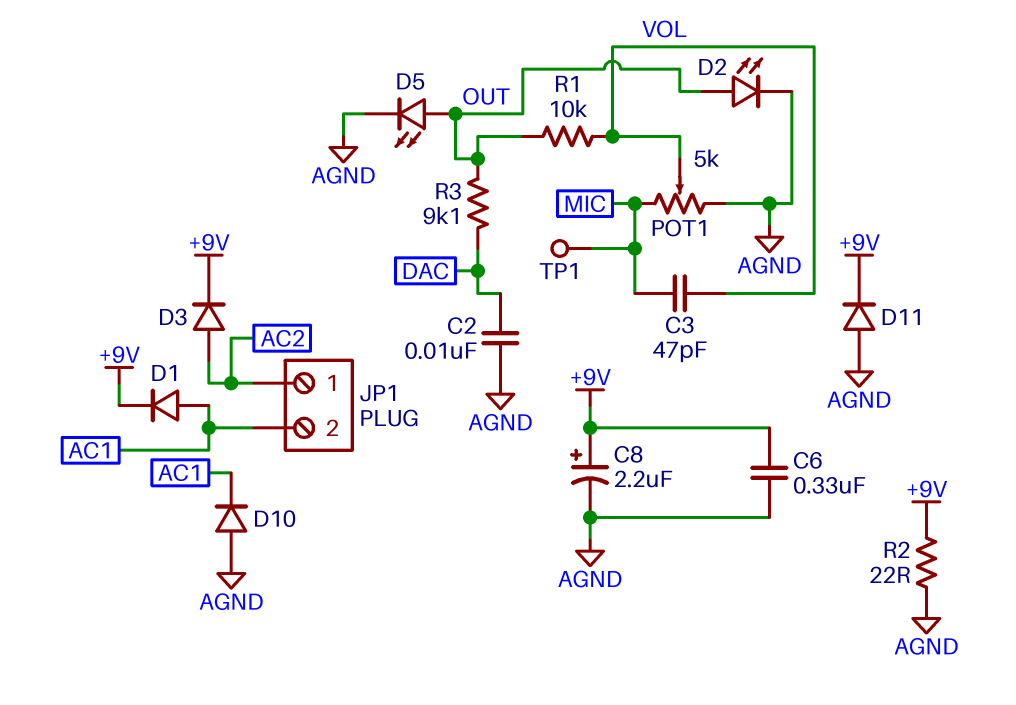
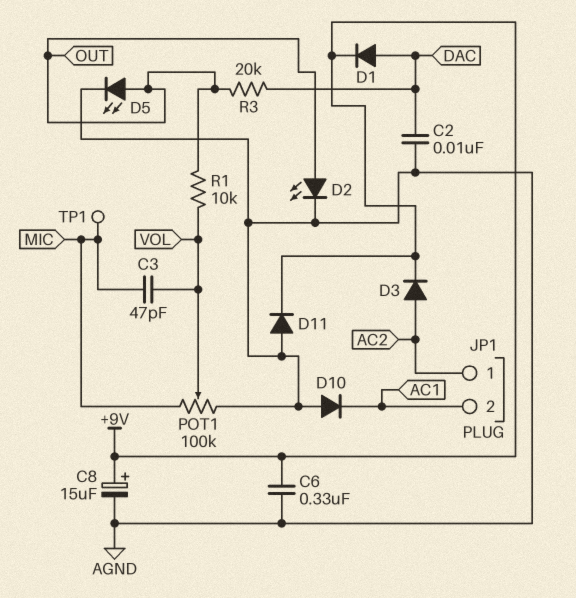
C8: 2.2uF (plus +9V, minus AGND) -> 15uF (plus +9V, minus AGND)
D1: diode (A AC1, K +9V) -> diode (A DAC, K +9V)
POT1: 5k (AGND, MIC, wiper VOL) -> 100k (AGND, MIC, wiper VOL)
R2: 22 (+9V, AGND) -> none
R3: 9.1k (DAC, OUT) -> 20k (DAC, OUT)

